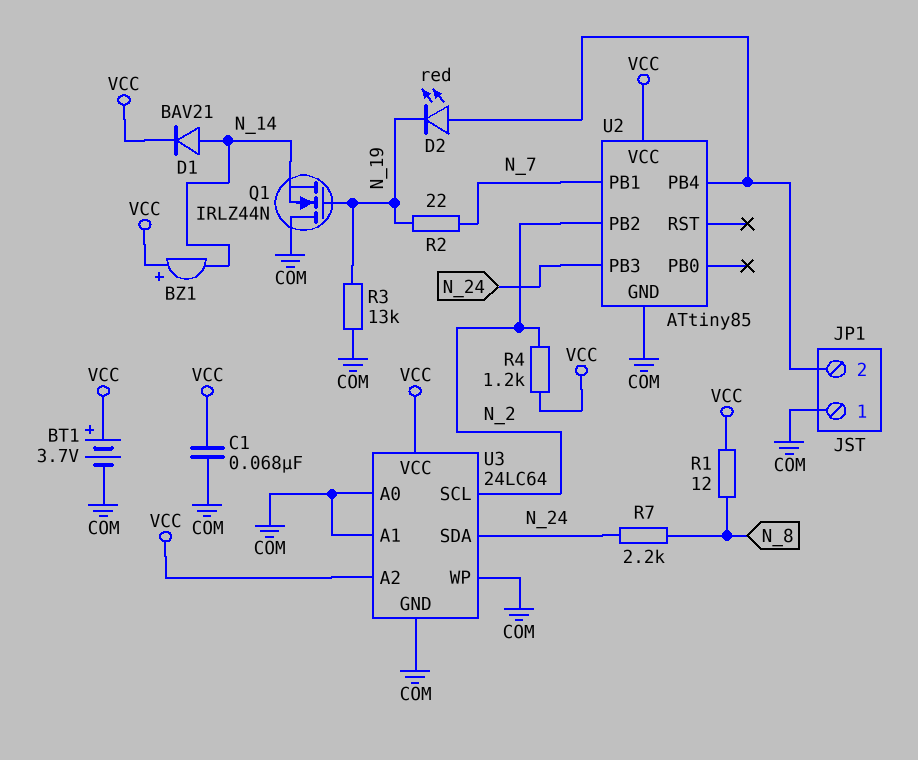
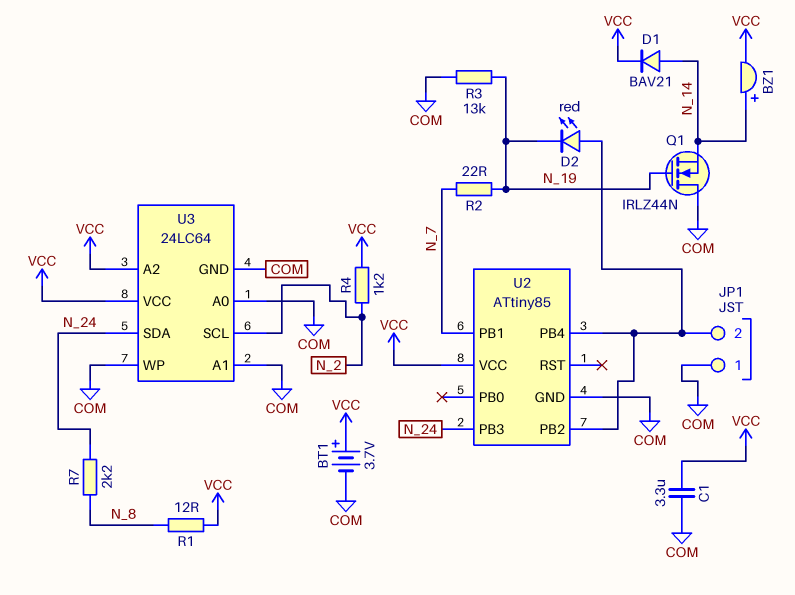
BZ1: buzzer (plus VCC, minus N_14) -> buzzer (plus N_14, minus VCC)
C1: 68nF (COM, VCC) -> 3.3uF (COM, VCC)
U2 pin PB2: N_2 -> JP1/2

